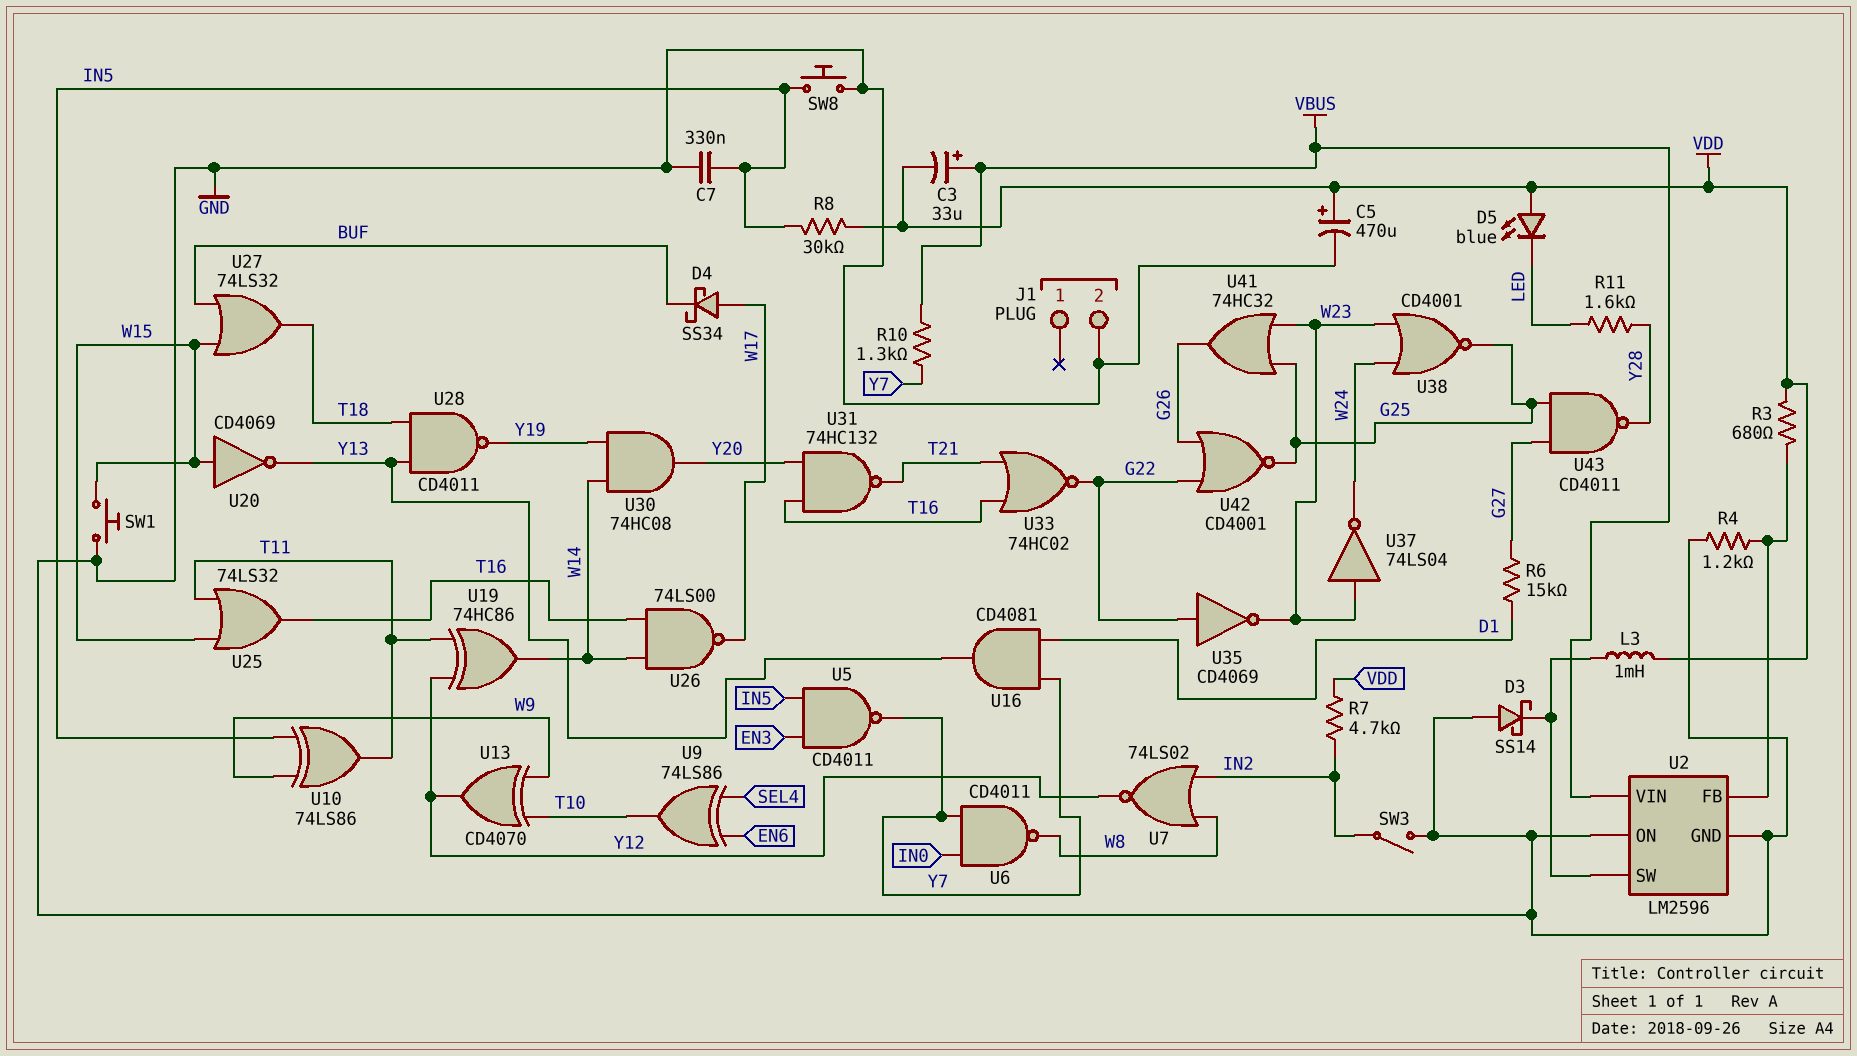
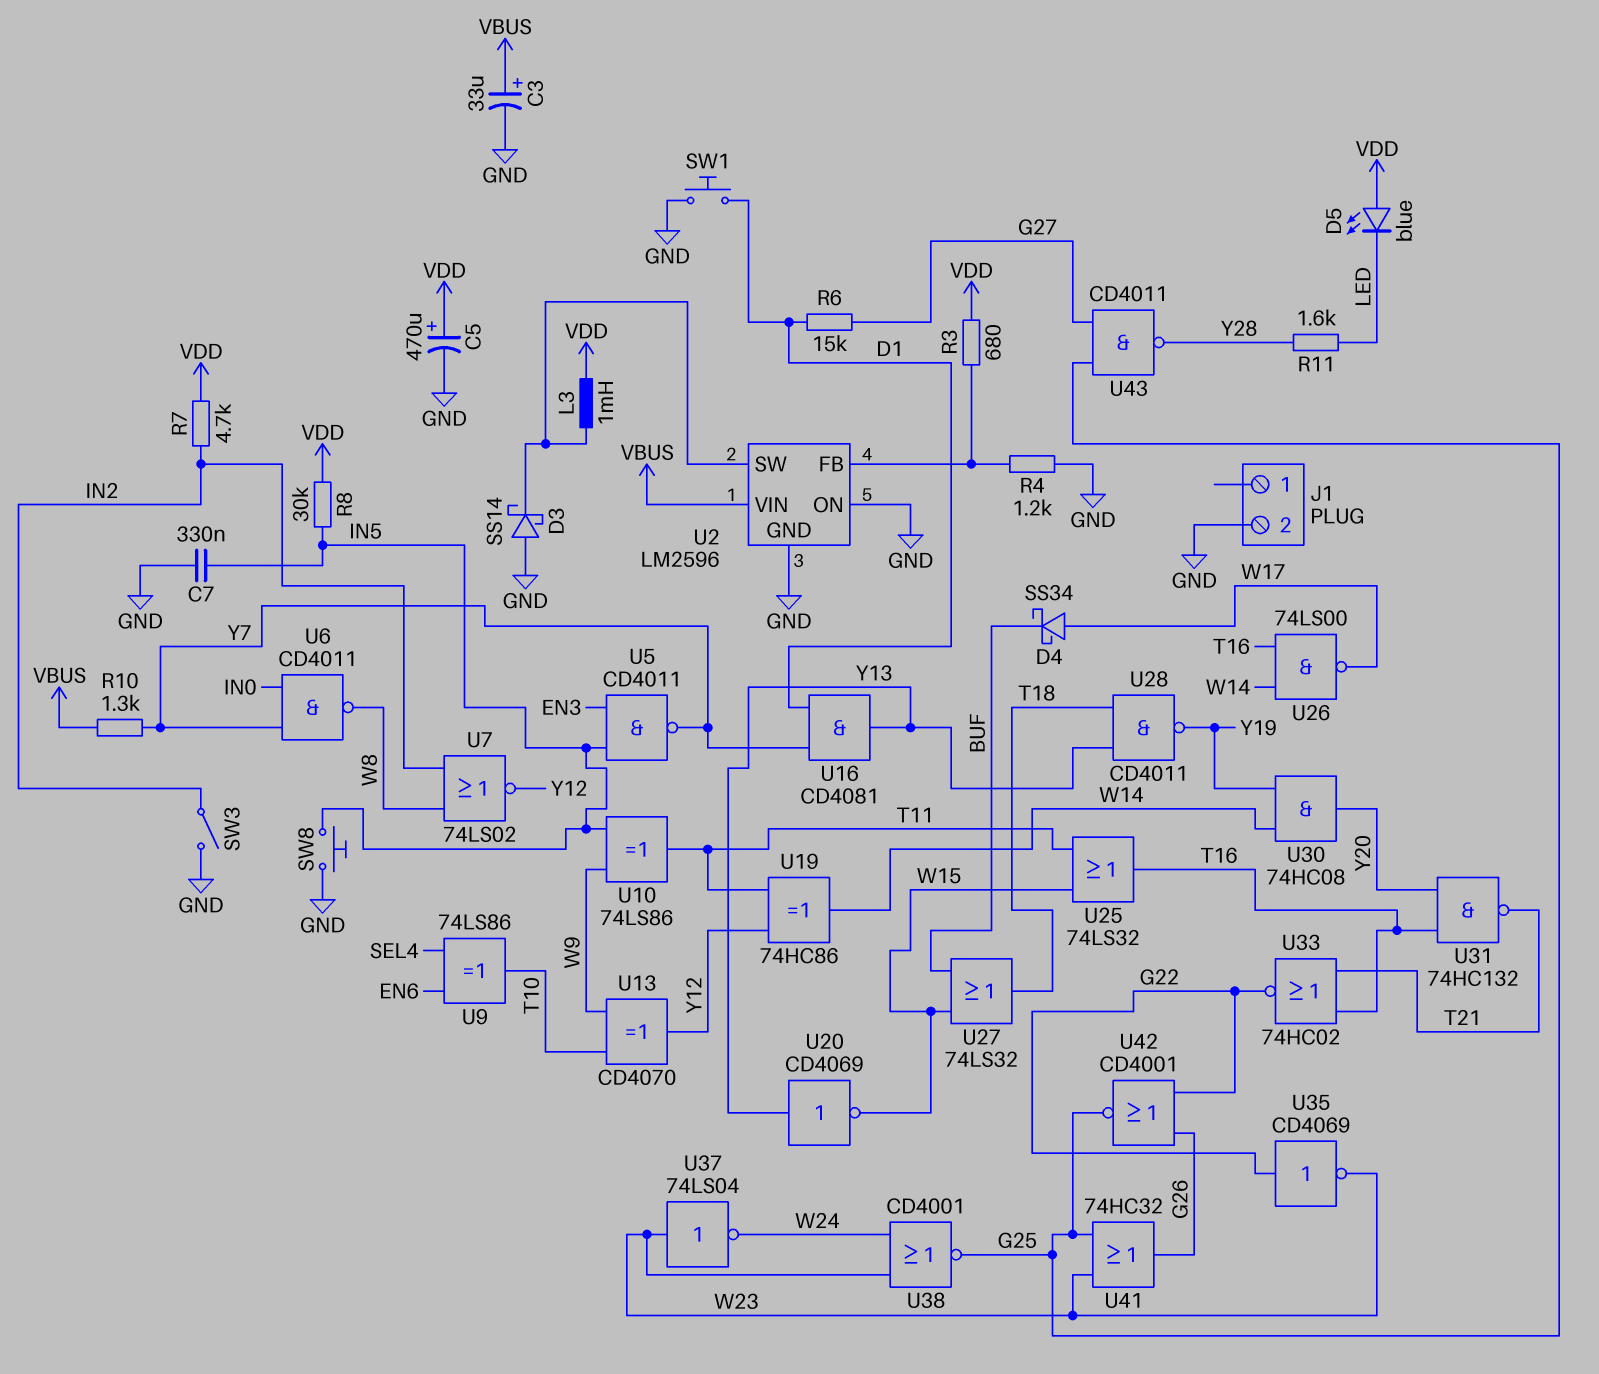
C3: 33uF (plus VBUS, minus VDD) -> 33uF (plus VBUS, minus GND)
SW1: button (GND, W15) -> button (D1, GND)
U20: NOT CD4069 (in W15, out Y13) -> NOT CD4069 (in Y13, out W15)

